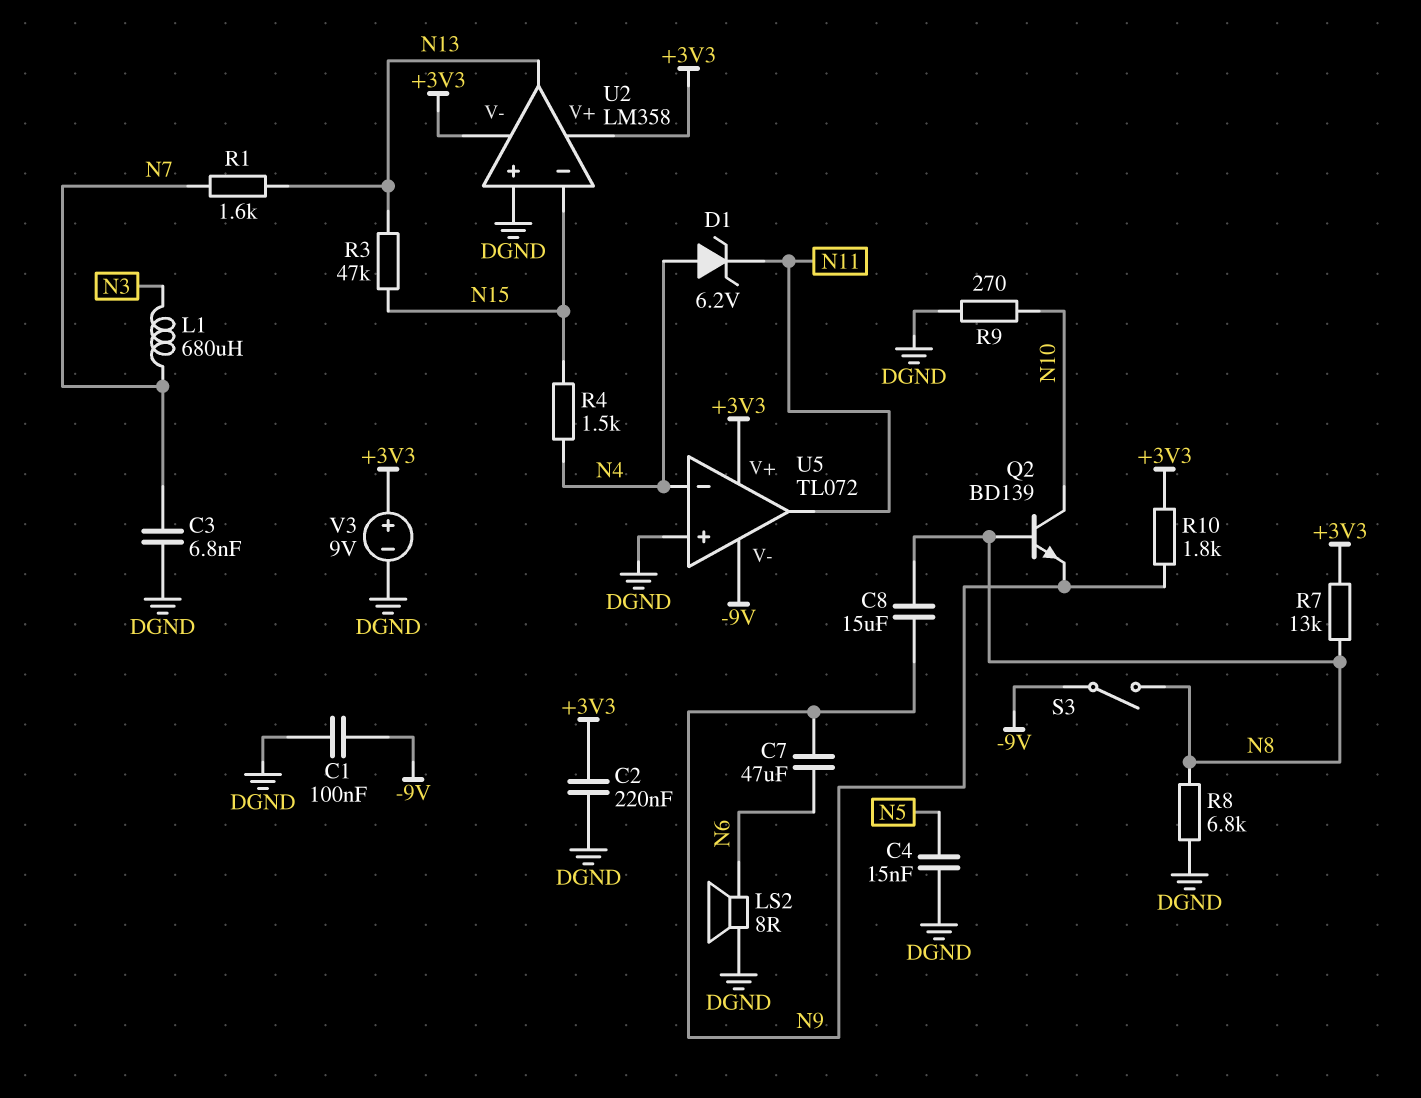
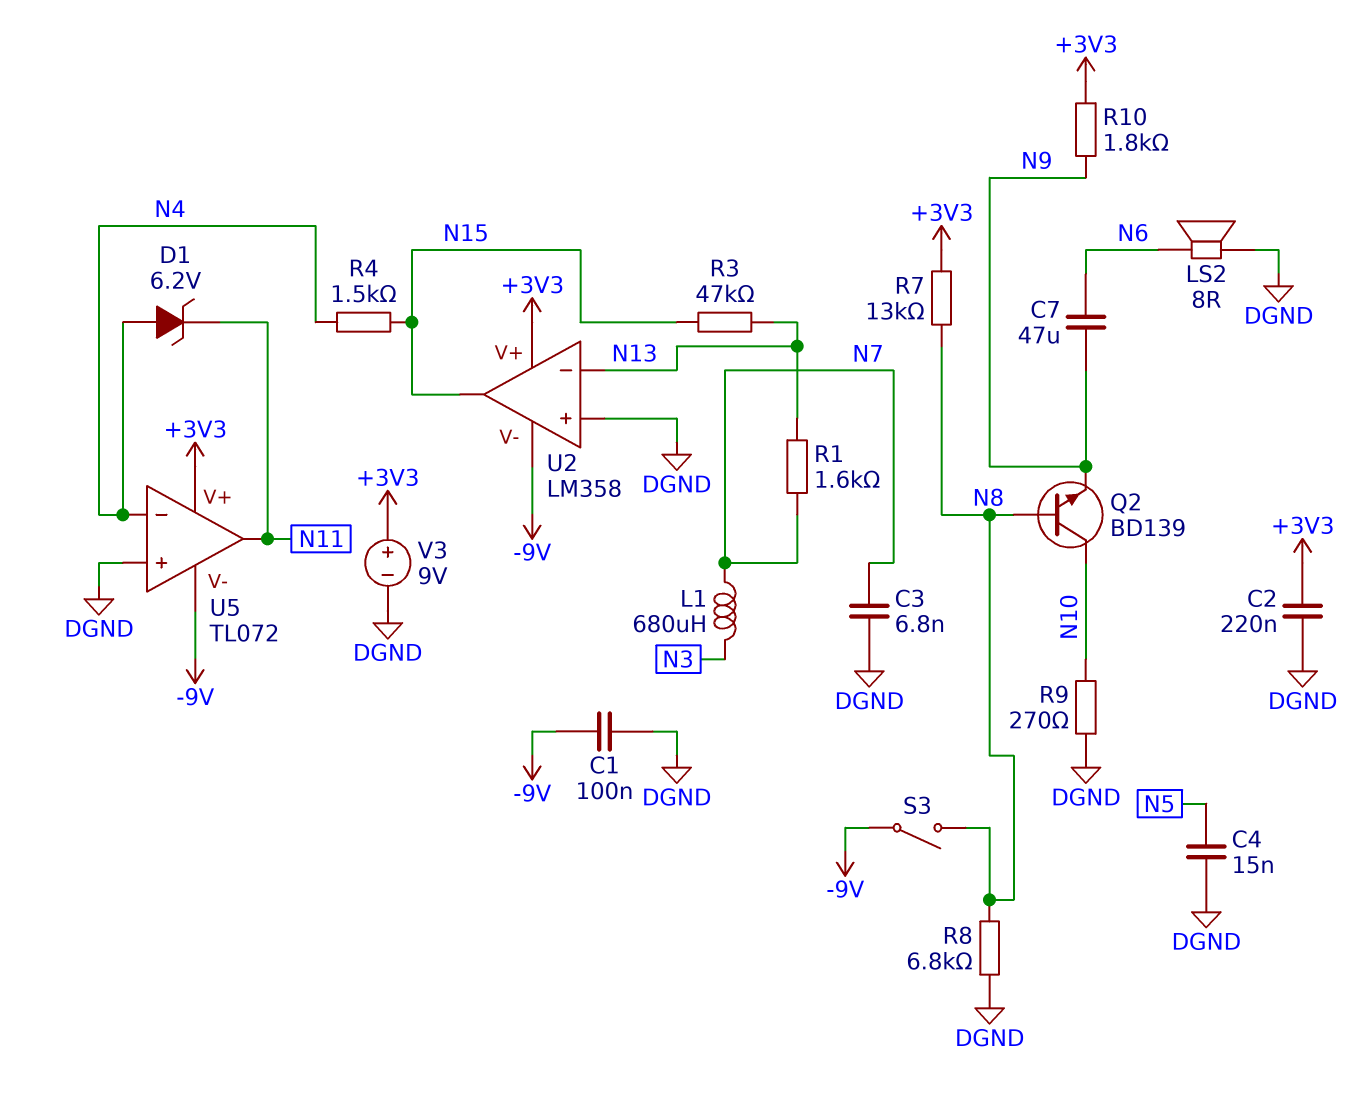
C8: 15uF (N8, N9) -> none
U2 pin V-: +3V3 -> -9V
U2 pin in-: N15 -> N13
U2 pin out: N13 -> N15

